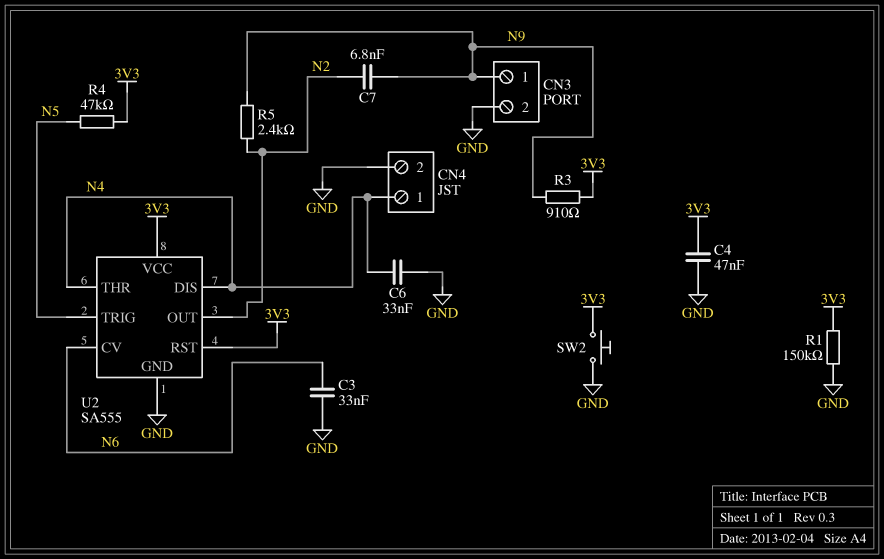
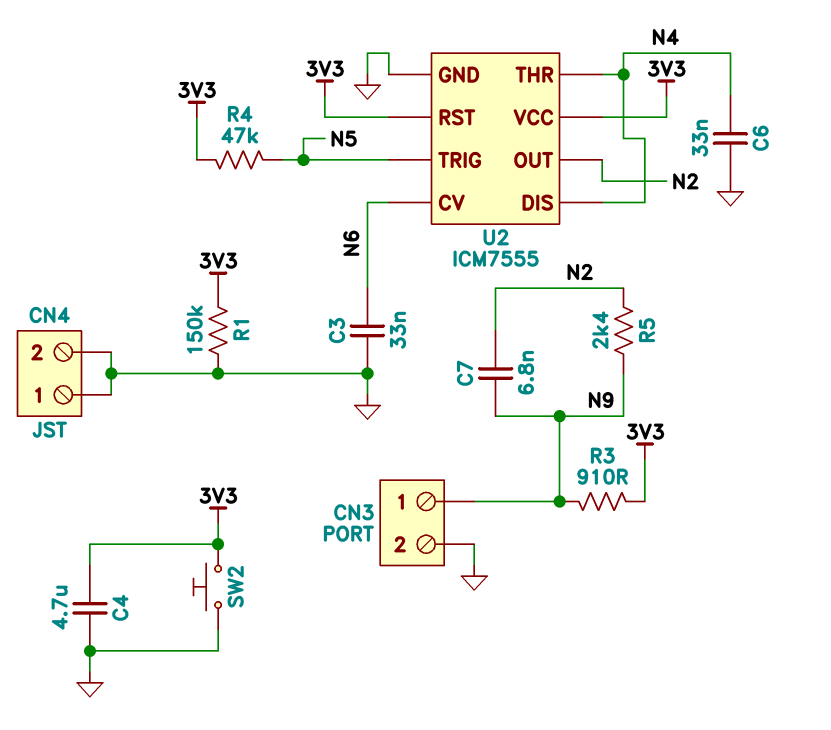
C4: 47nF (3V3, GND) -> 4.7uF (3V3, GND)
CN4 pin 1: N4 -> GND
U2: SA555 -> ICM7555

